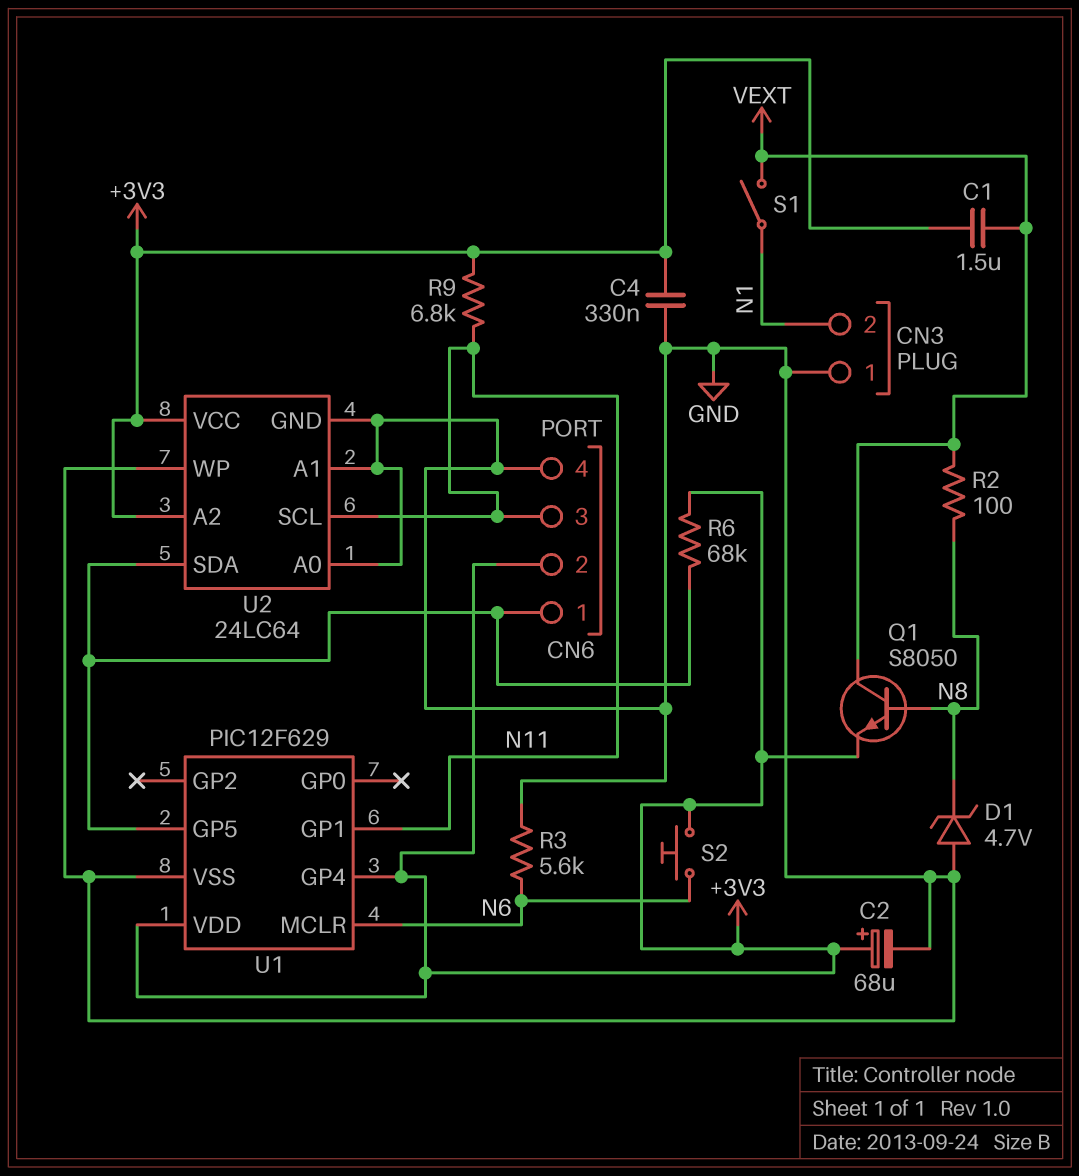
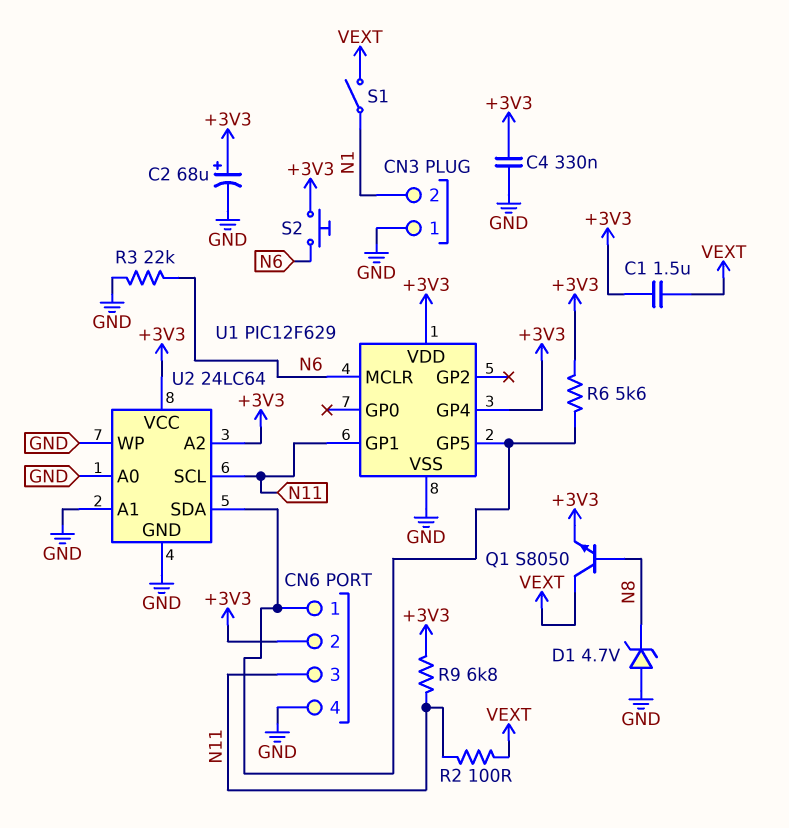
R2: 100 (N8, VEXT) -> 100 (N11, VEXT)
R3: 5.6k (GND, N6) -> 22k (GND, N6)
R6: 68k (+3V3, CN6/1) -> 5.6k (+3V3, CN6/1)

